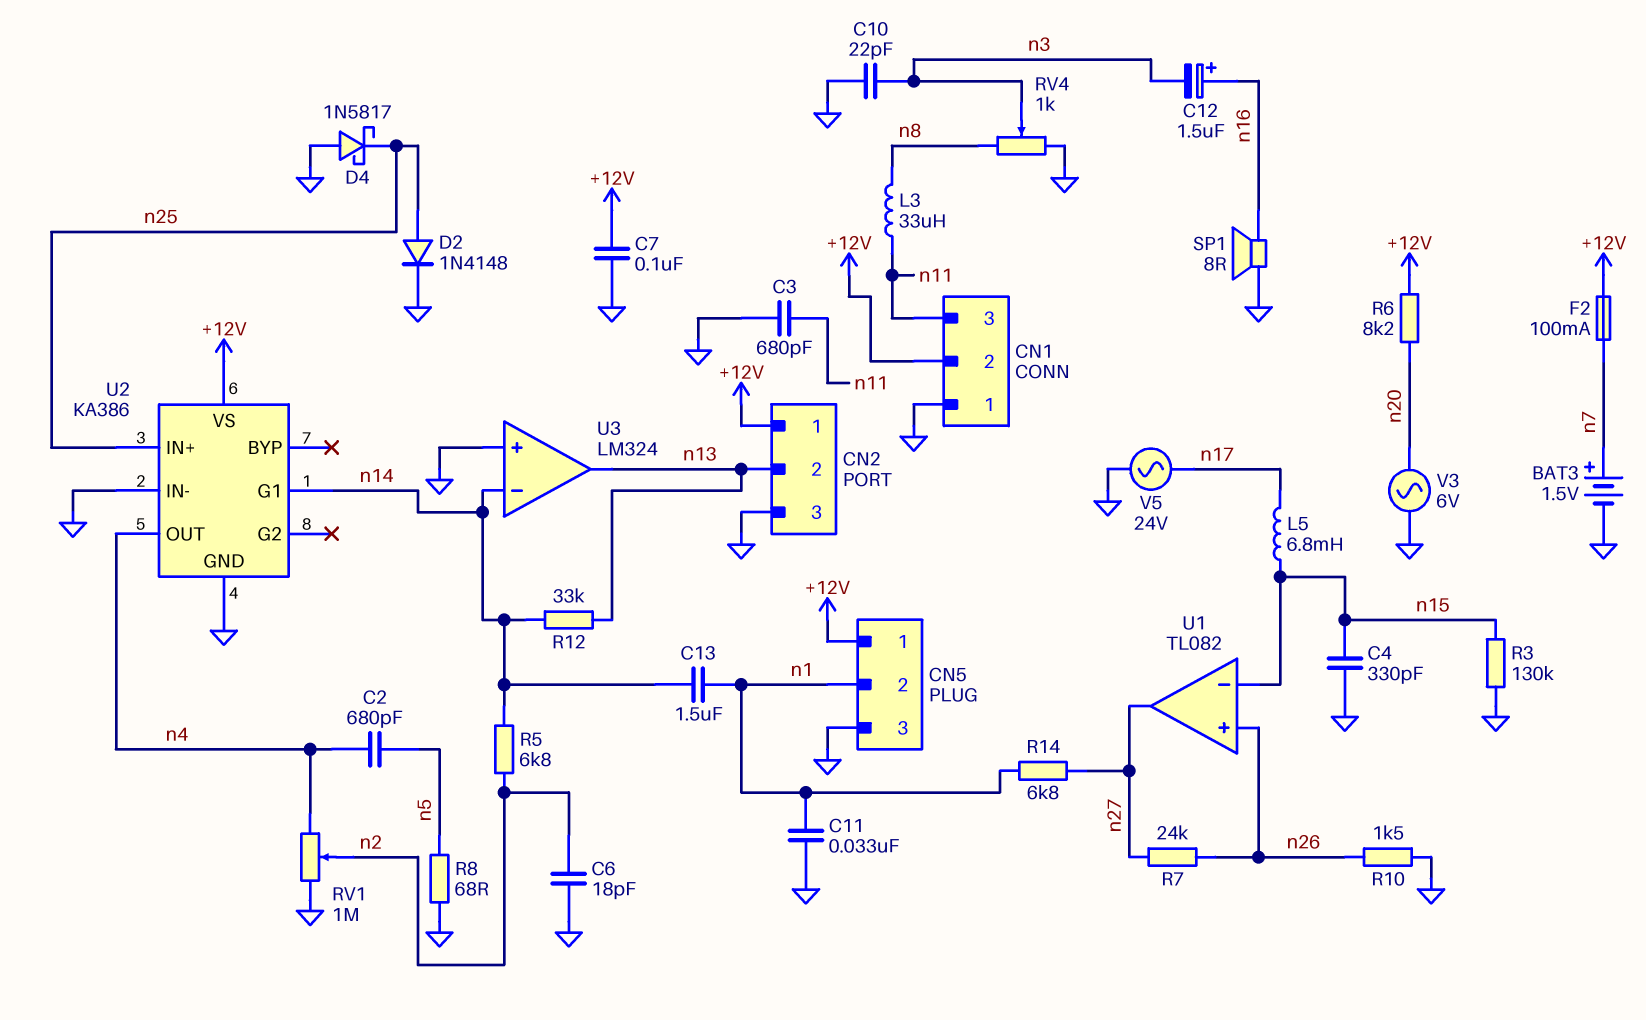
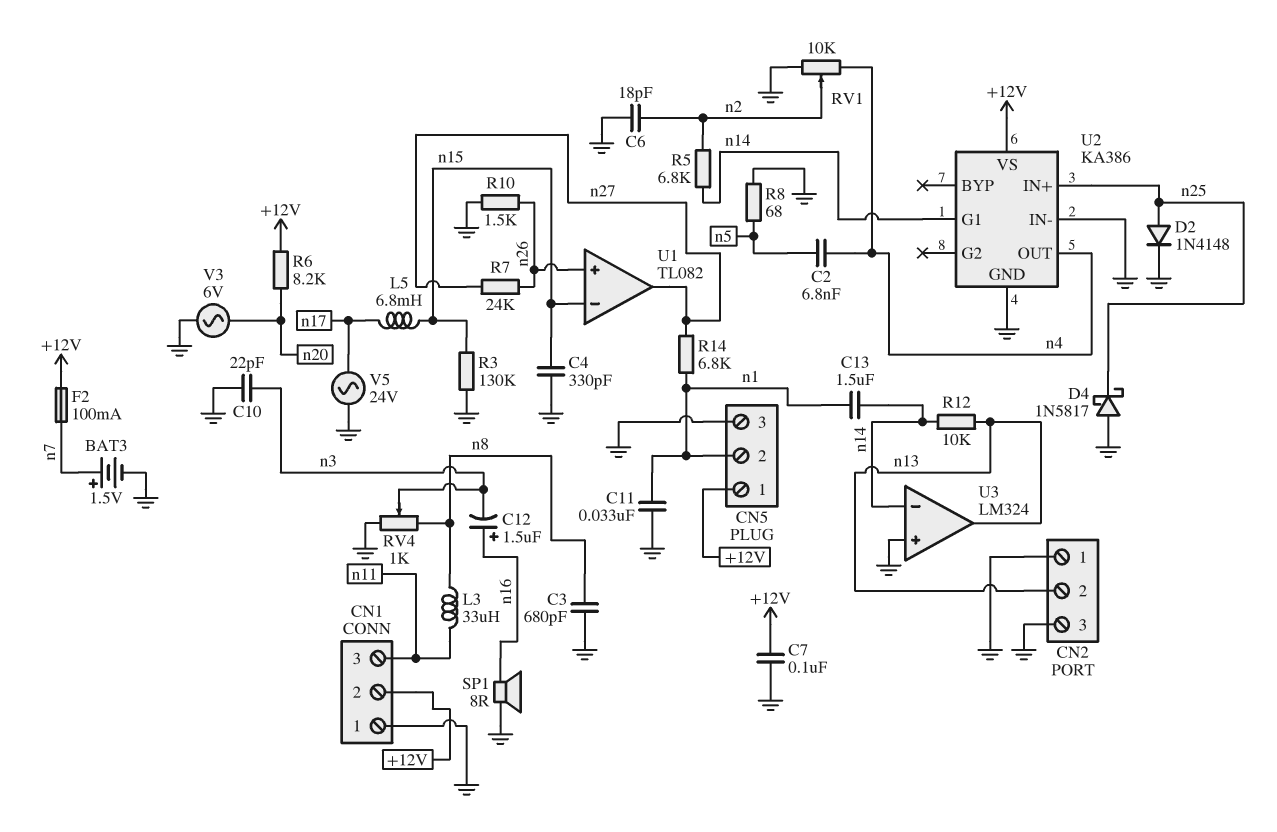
C2: 680pF (n4, n5) -> 6.8nF (n4, n5)
C3: 680pF (GND, n11) -> 680pF (GND, n8)
CN2 pin 1: +12V -> GND
R12: 33k (n13, n14) -> 10k (n13, n14)
RV1: 1M (GND, n4, wiper n2) -> 10k (GND, n4, wiper n2)

